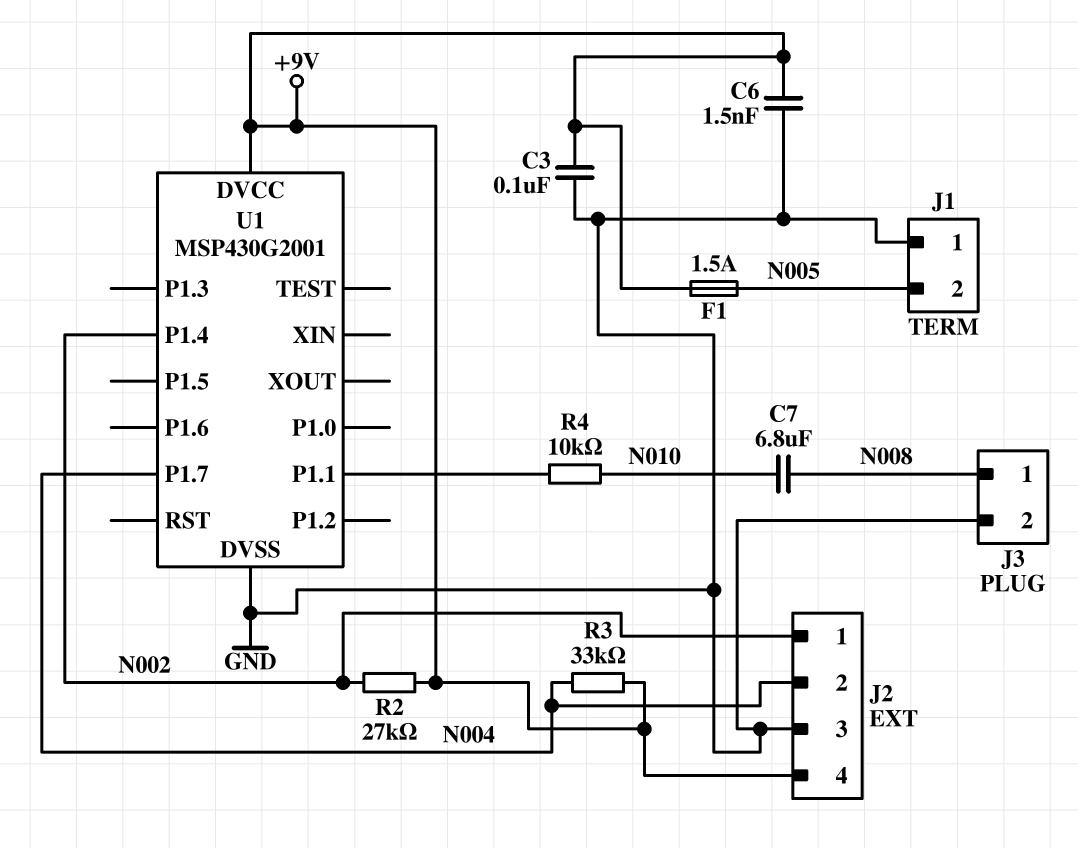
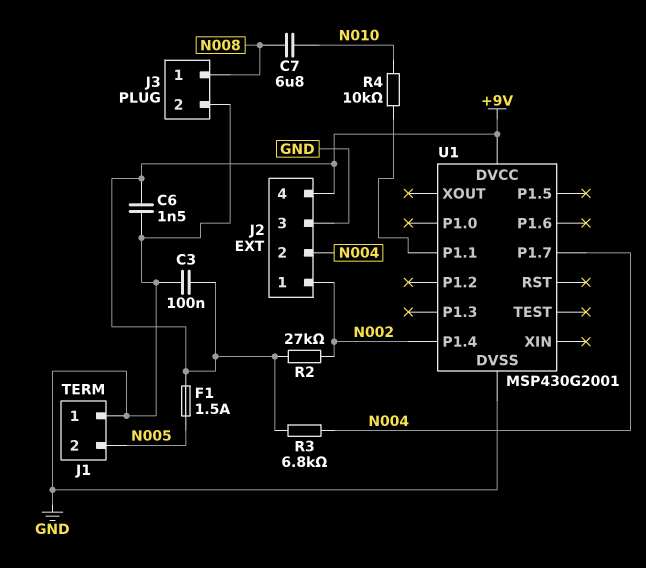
R3: 33k (+9V, N004) -> 6.8k (+9V, N004)

